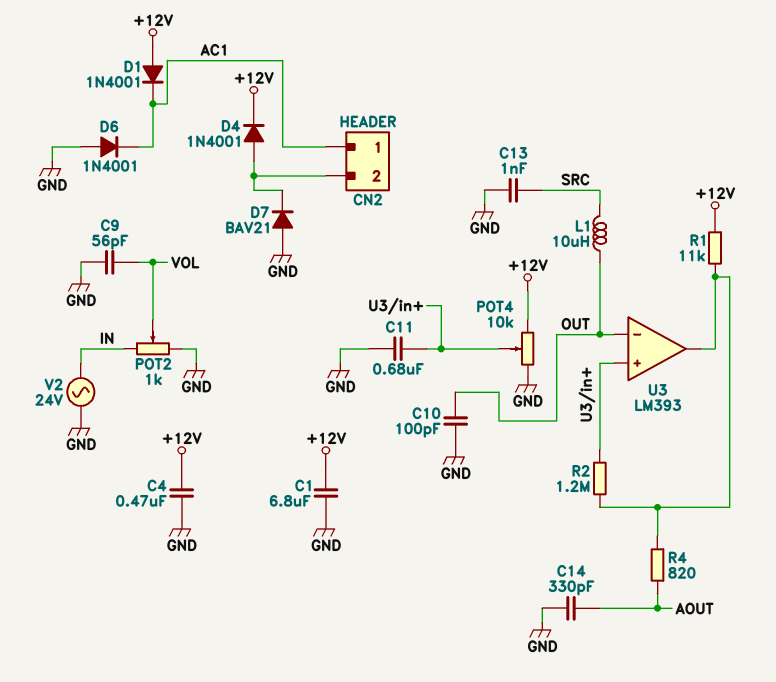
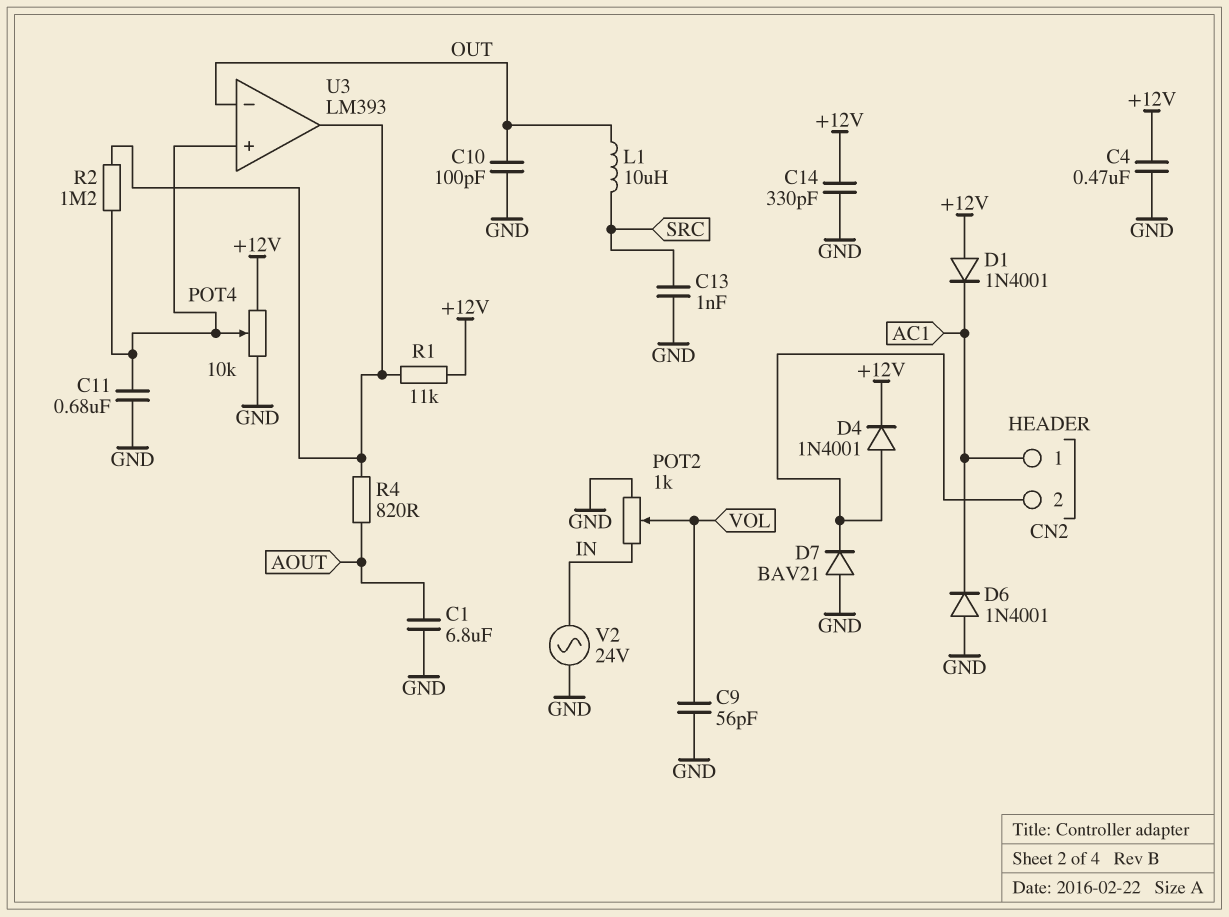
C1: 6.8uF (+12V, GND) -> 6.8uF (AOUT, GND)
C14: 330pF (AOUT, GND) -> 330pF (+12V, GND)

